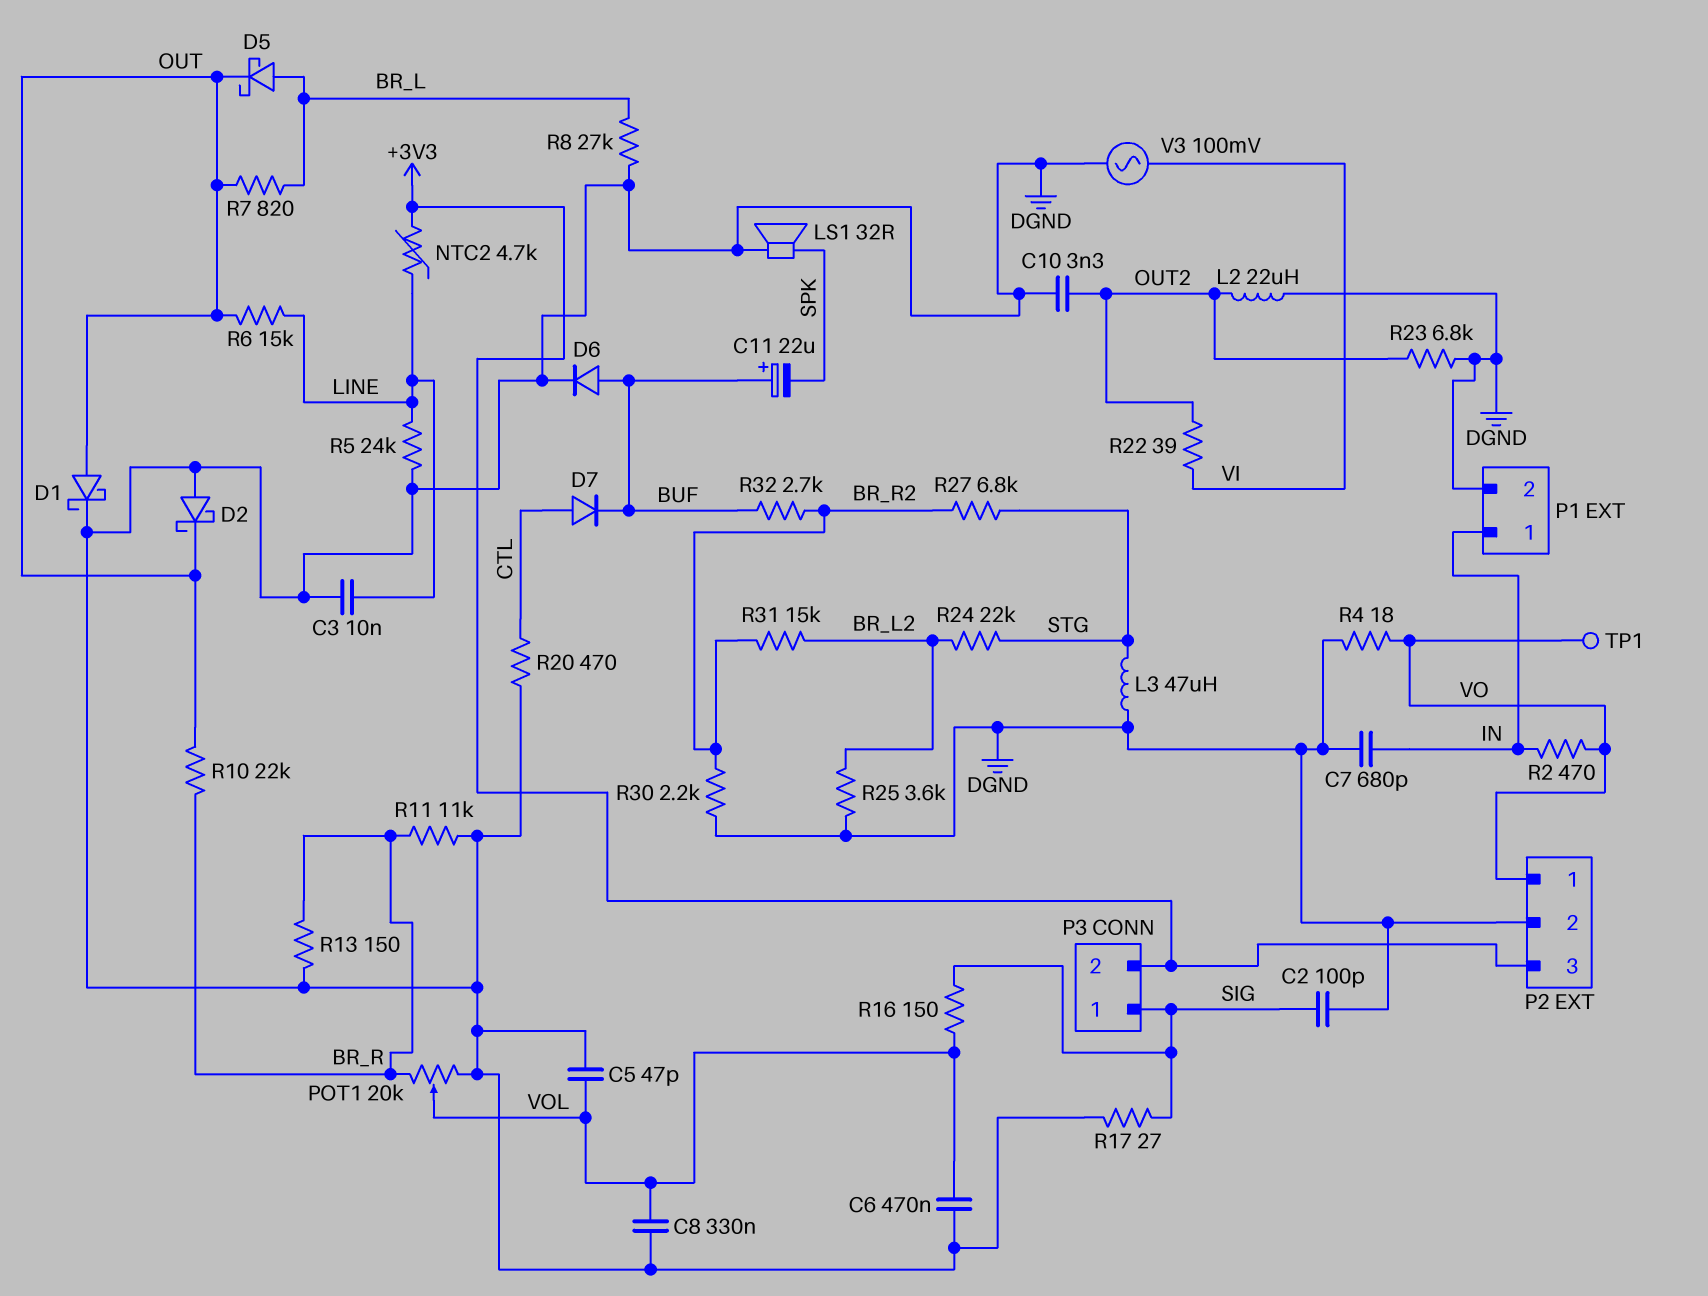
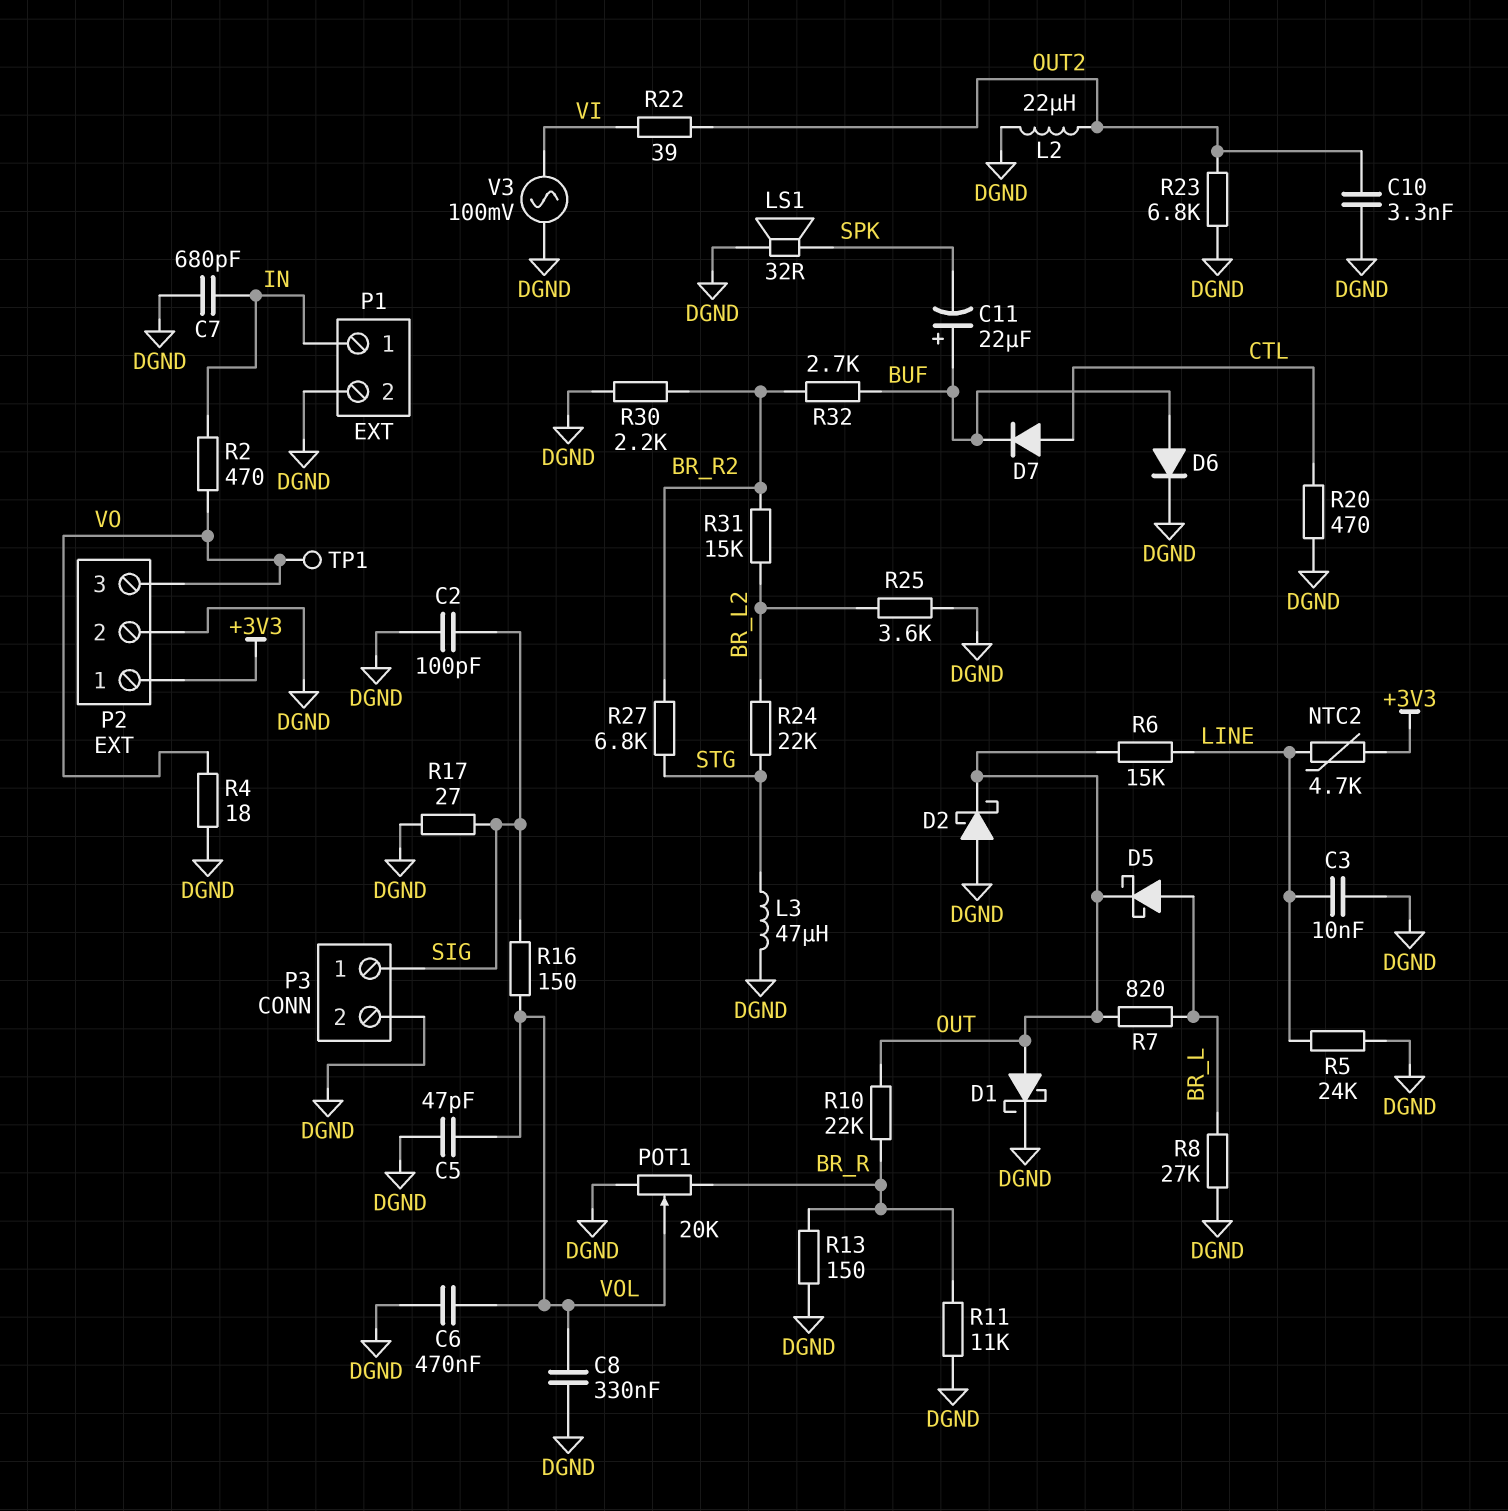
P2 pin 1: VO -> +3V3
P2 pin 3: +3V3 -> VO
P3 pin 2: +3V3 -> DGND

